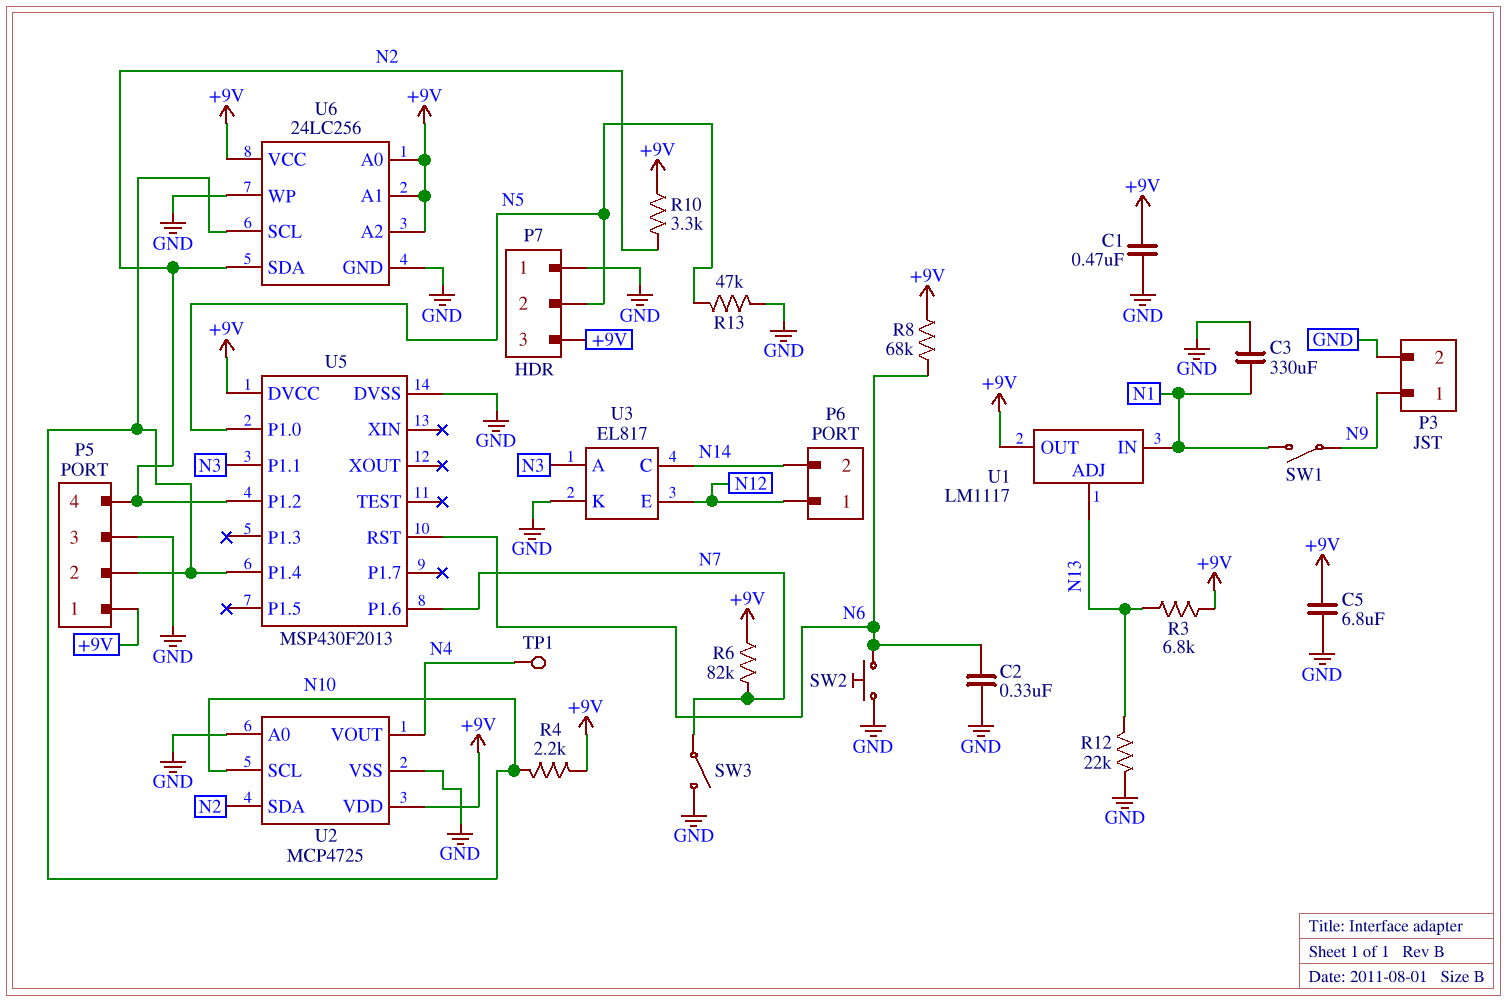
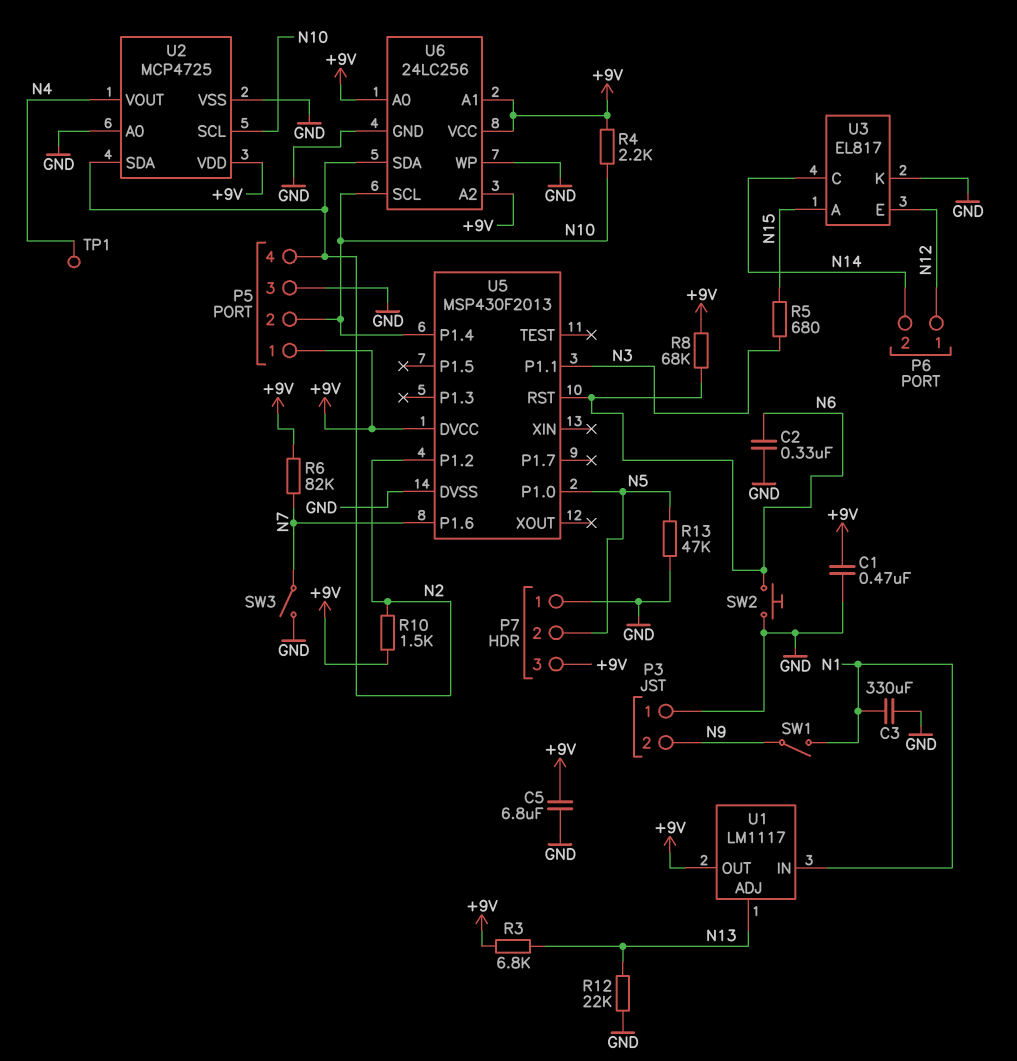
P3 pin 1: N9 -> GND
P3 pin 2: GND -> N9
R5: none -> 680 (N3, N15)
R10: 3.3k (+9V, N2) -> 1.5k (+9V, N2)
U3 pin A: N3 -> N15

